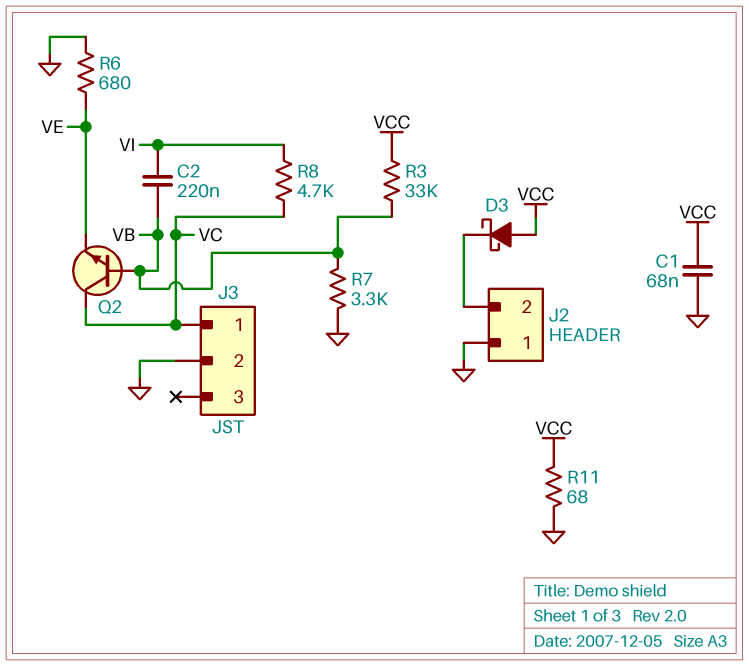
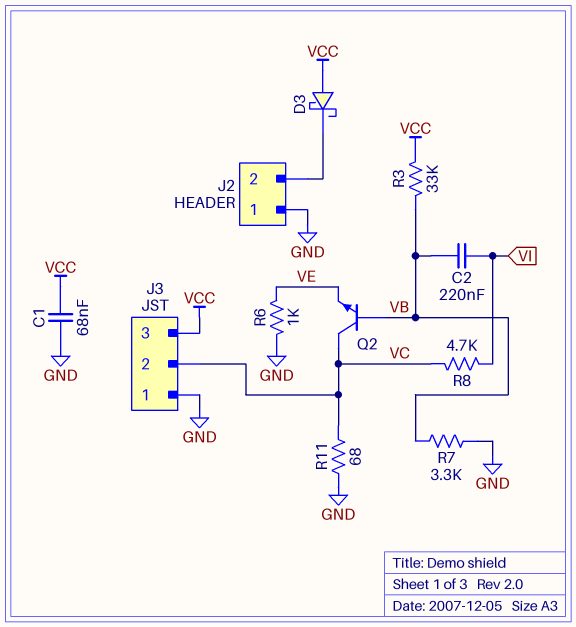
J3 pin 1: VC -> GND
J3 pin 2: GND -> VC
J3 pin 3: none -> VCC
R6: 680 (GND, VE) -> 1k (GND, VE)
R11: 68 (GND, VCC) -> 68 (GND, VC)

